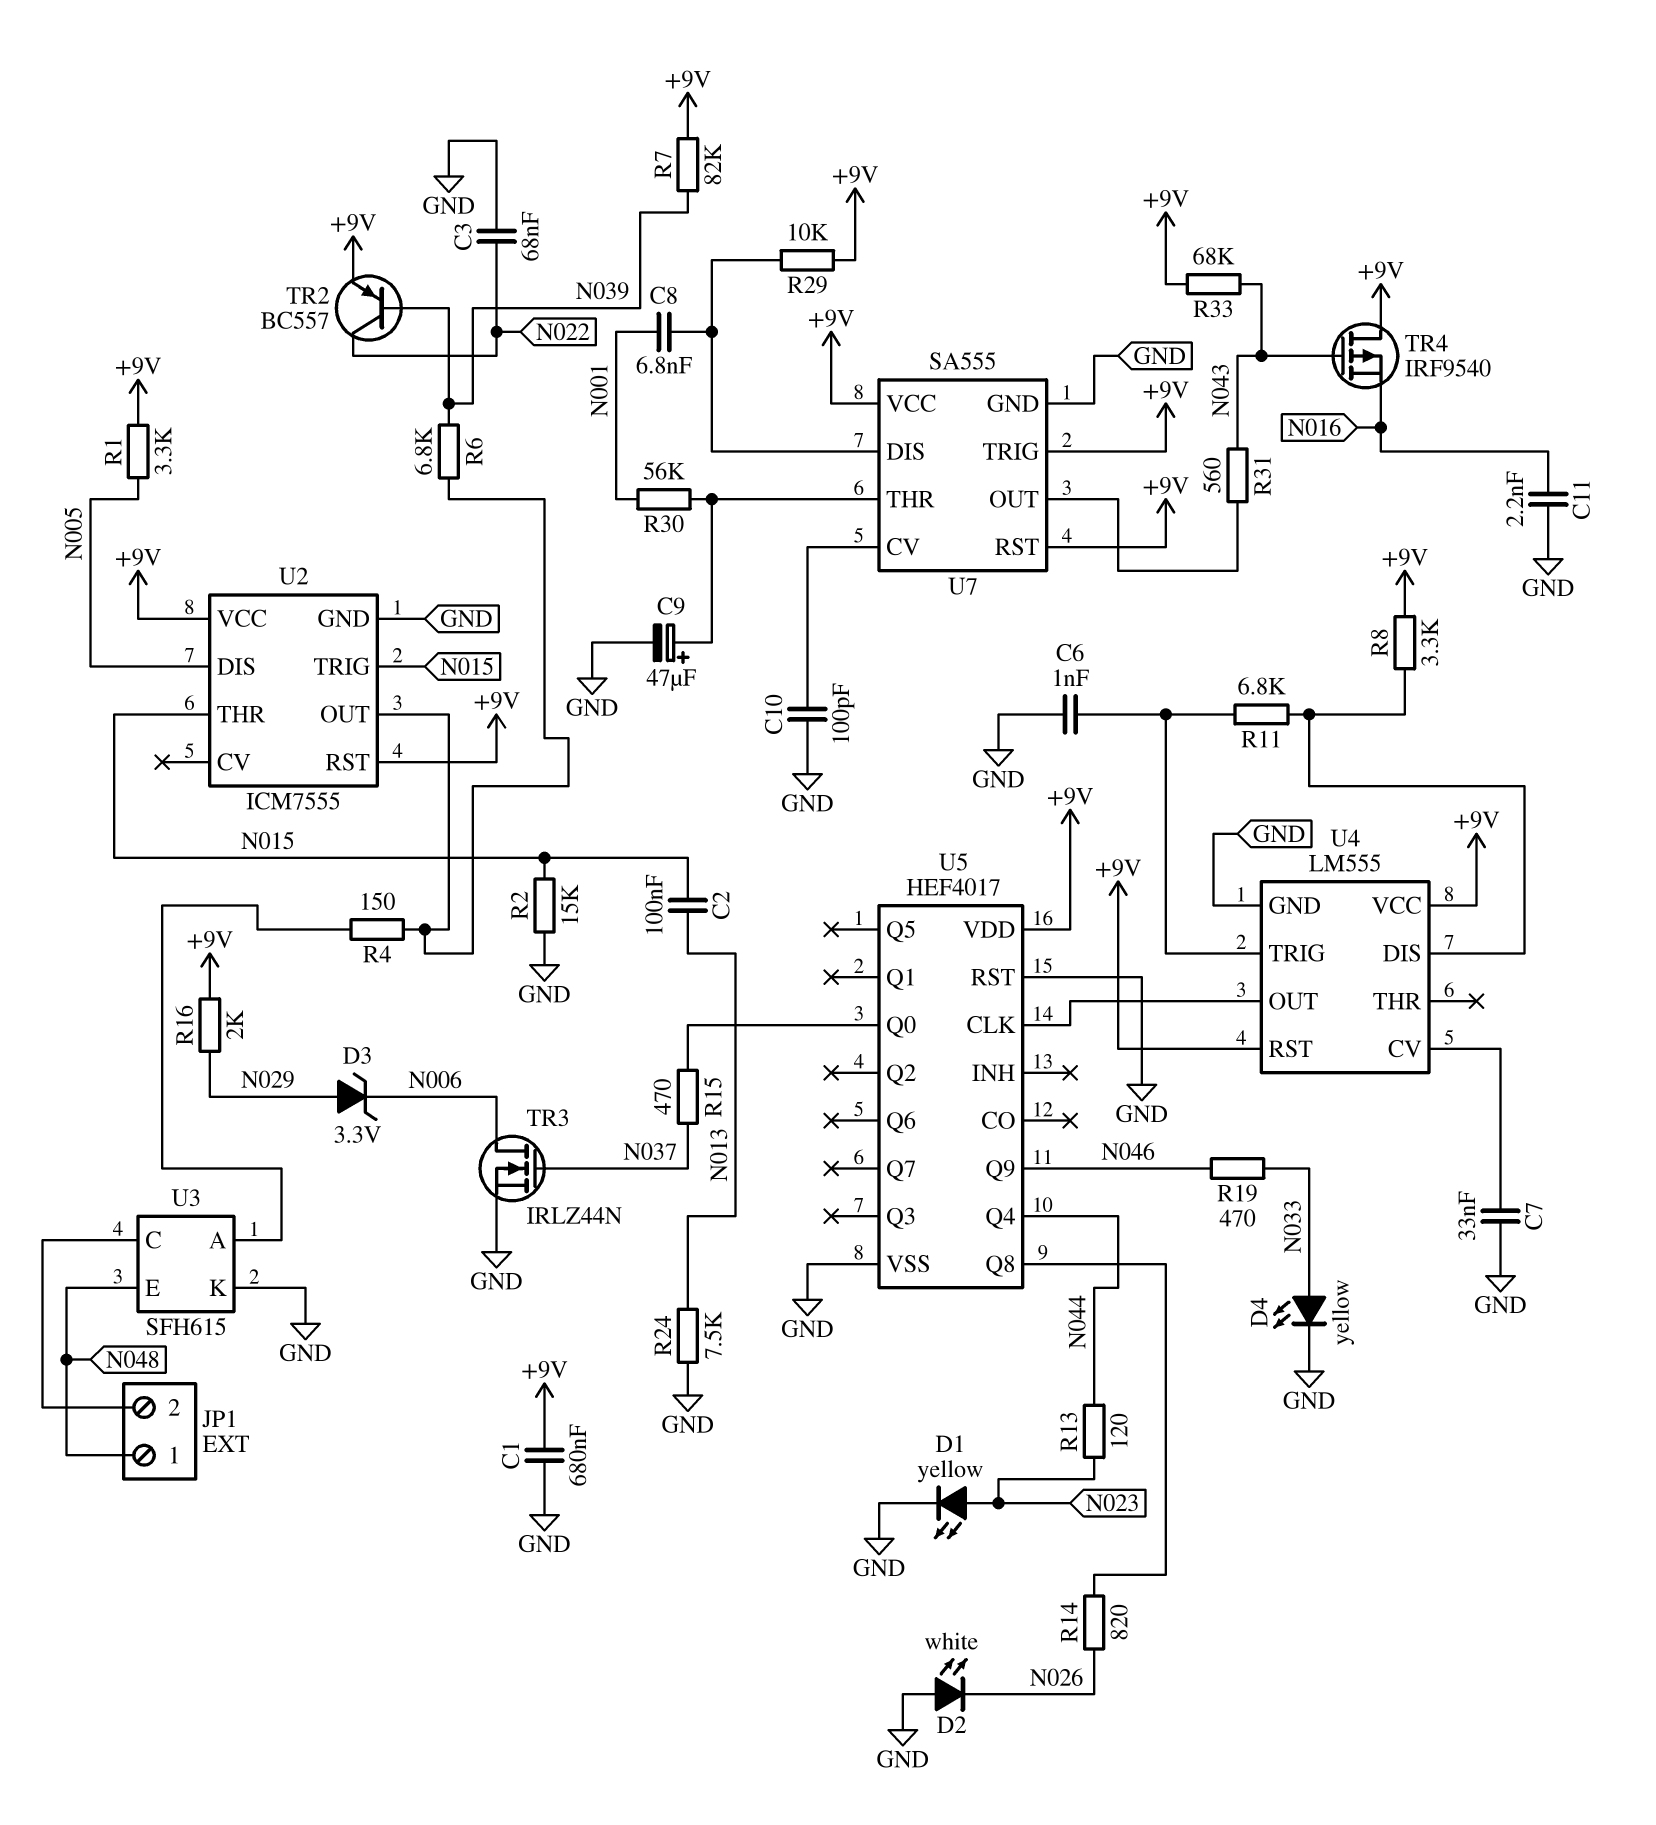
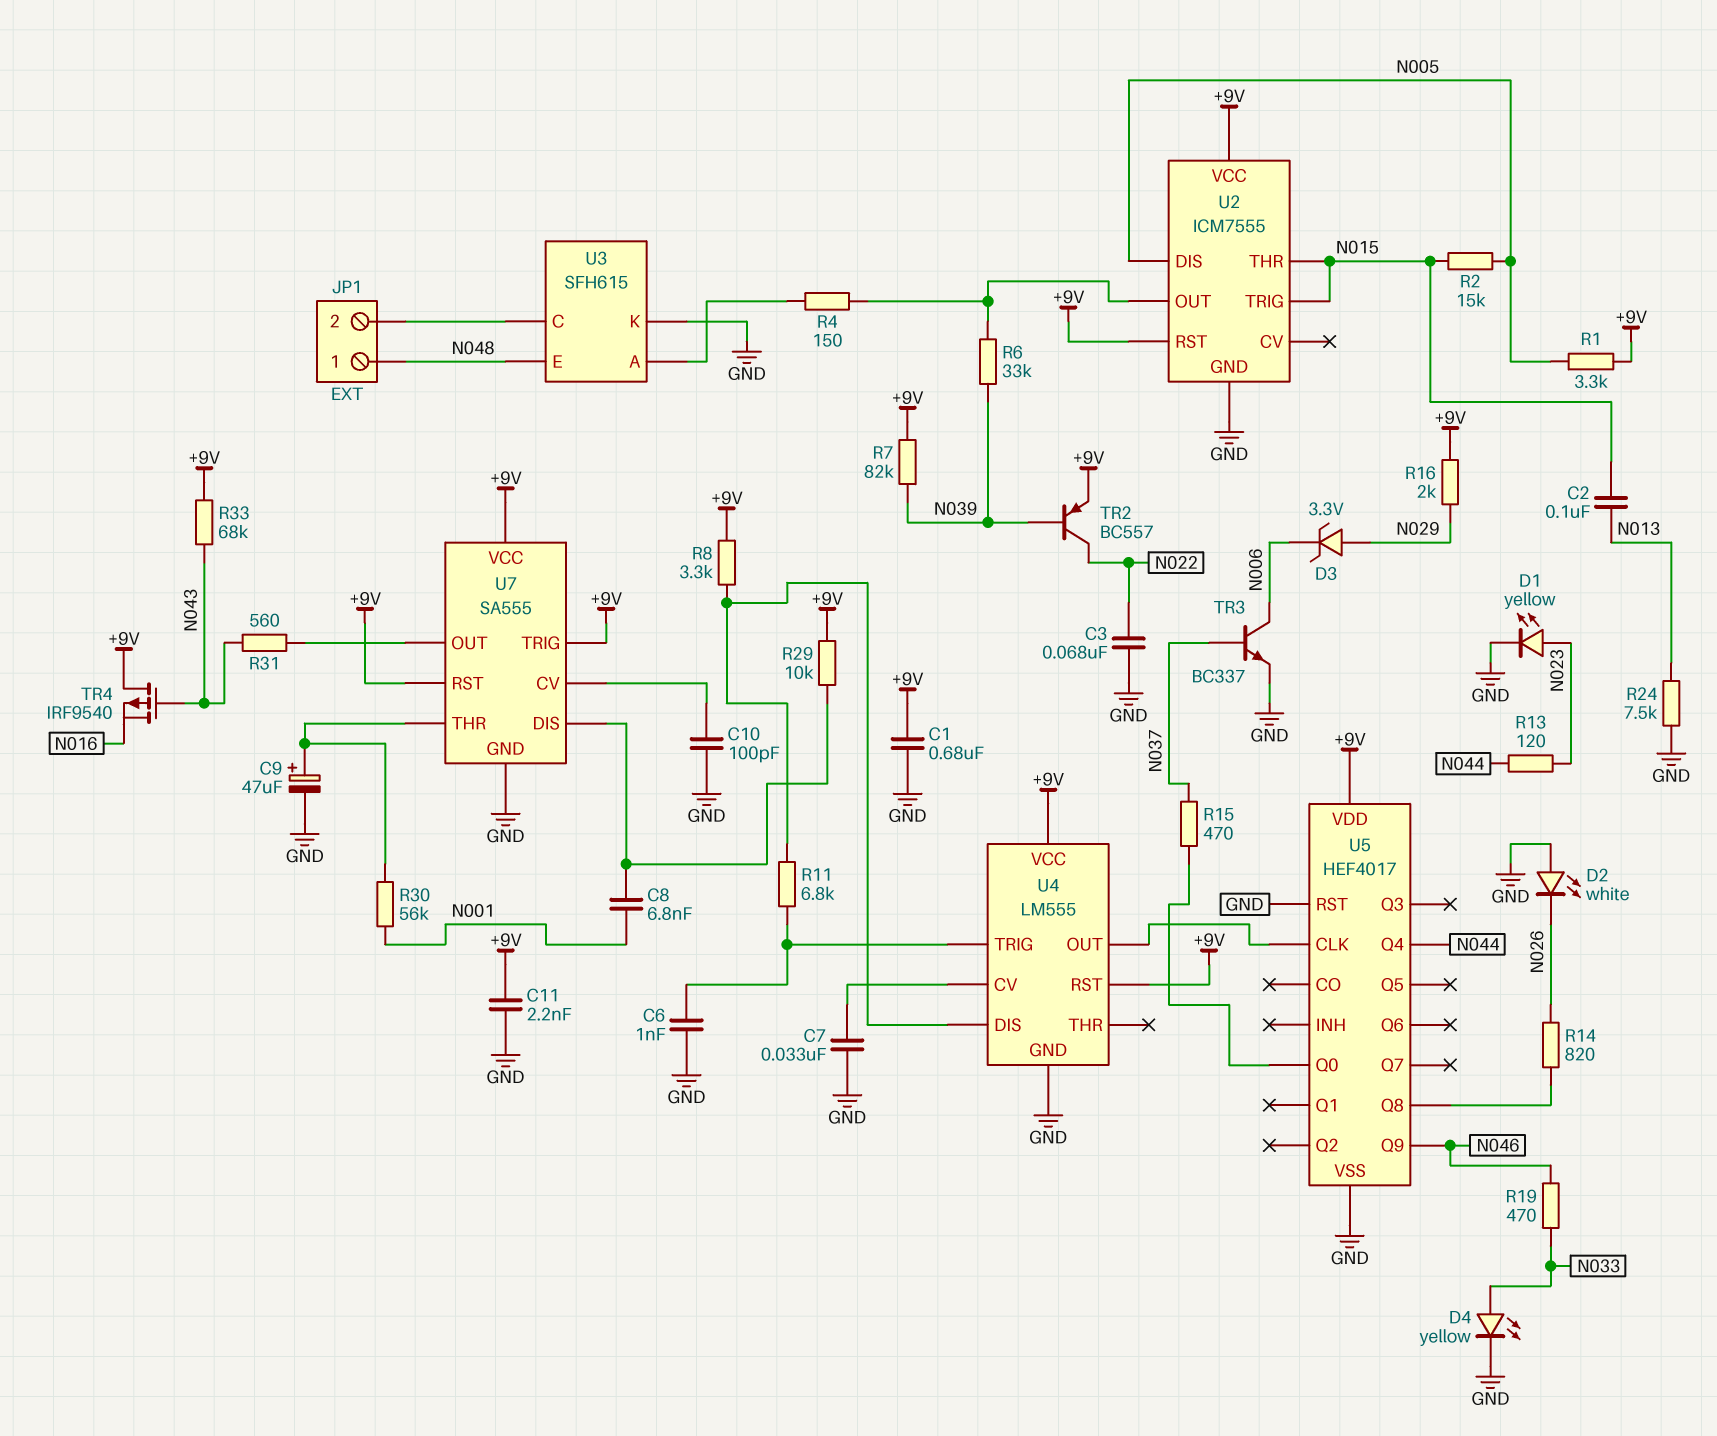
C11: 2.2nF (GND, N016) -> 2.2nF (+9V, GND)
R2: 15k (GND, N015) -> 15k (N005, N015)
R6: 6.8k (N039, U2/OUT) -> 33k (N039, U2/OUT)
TR3: NMOS IRLZ44N (G N037, D N006, S GND) -> NPN BC337 (B N037, C N006, E GND)

